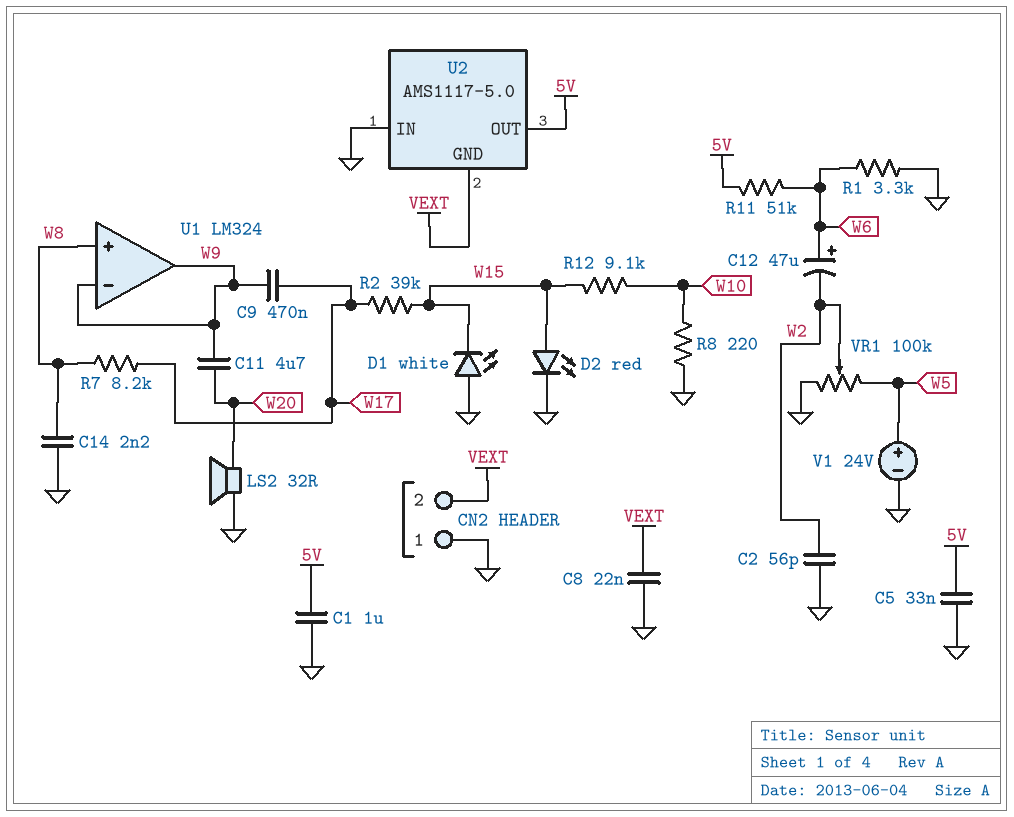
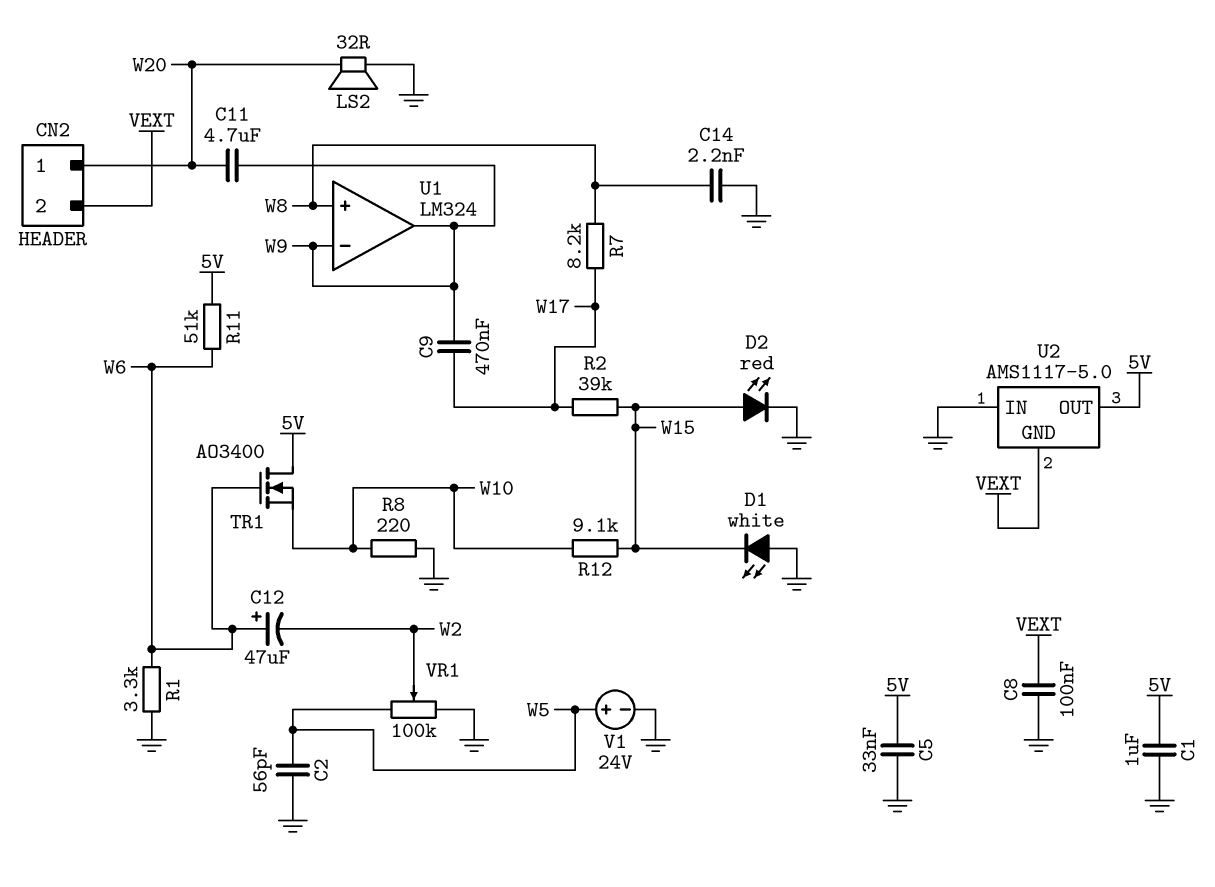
C2: 56pF (GND, W2) -> 56pF (GND, W5)
C8: 22nF (GND, VEXT) -> 100nF (GND, VEXT)
CN2 pin 1: GND -> W20
TR1: none -> NMOS AO3400 (G W6, D 5V, S W10)

